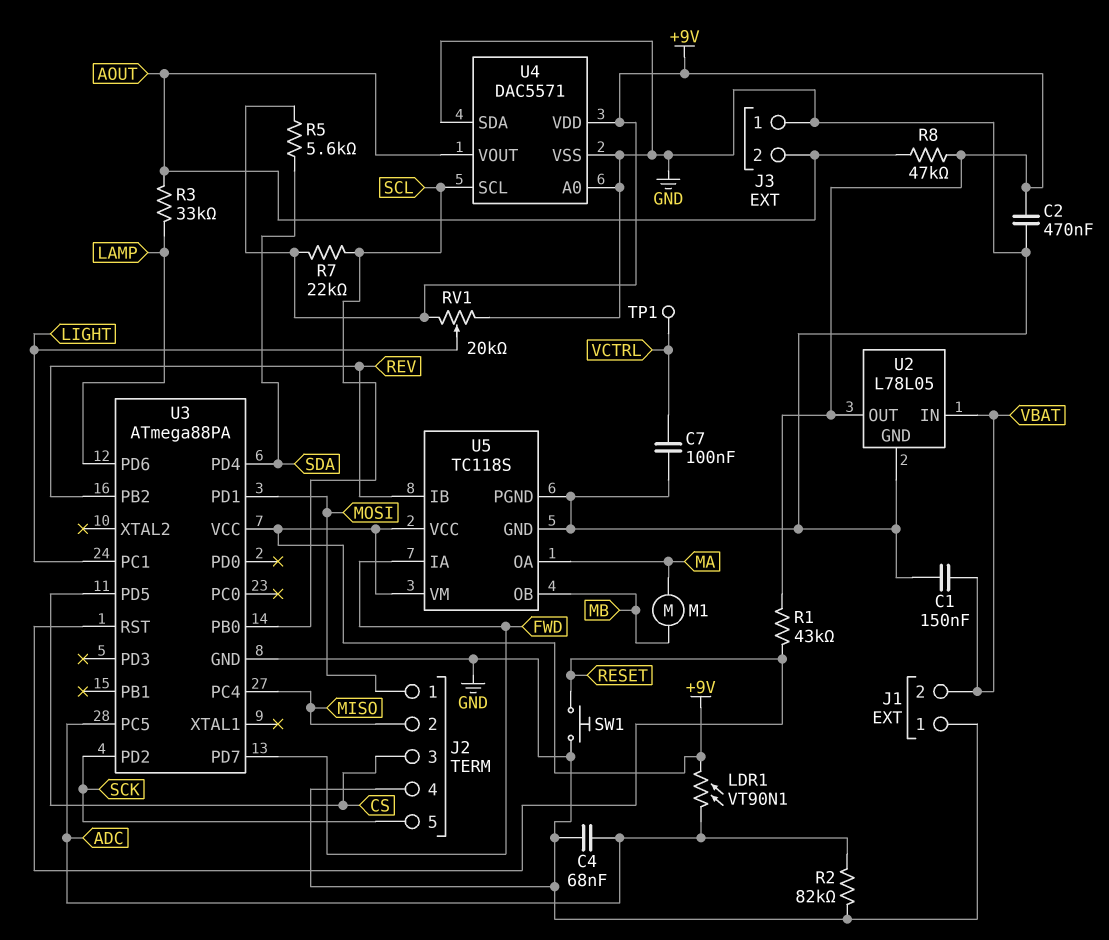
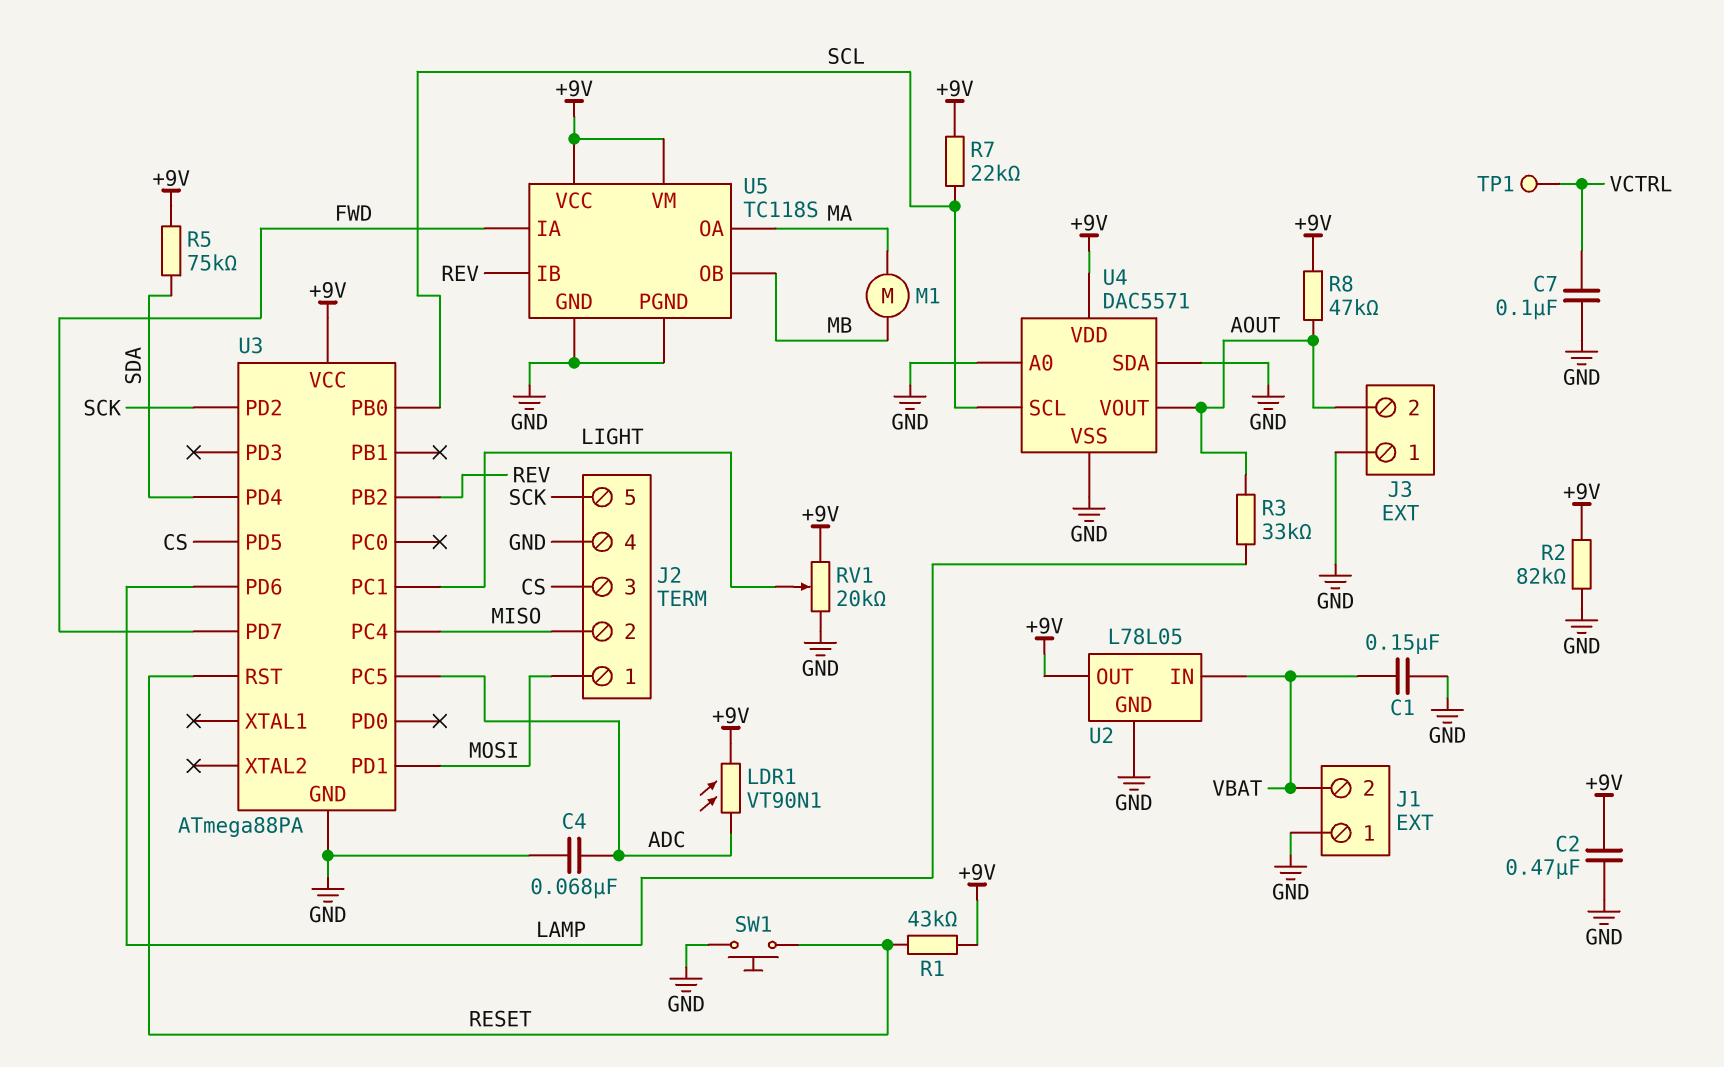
R2: 82k (ADC, GND) -> 82k (+9V, GND)
R5: 5.6k (+9V, SDA) -> 75k (+9V, SDA)

